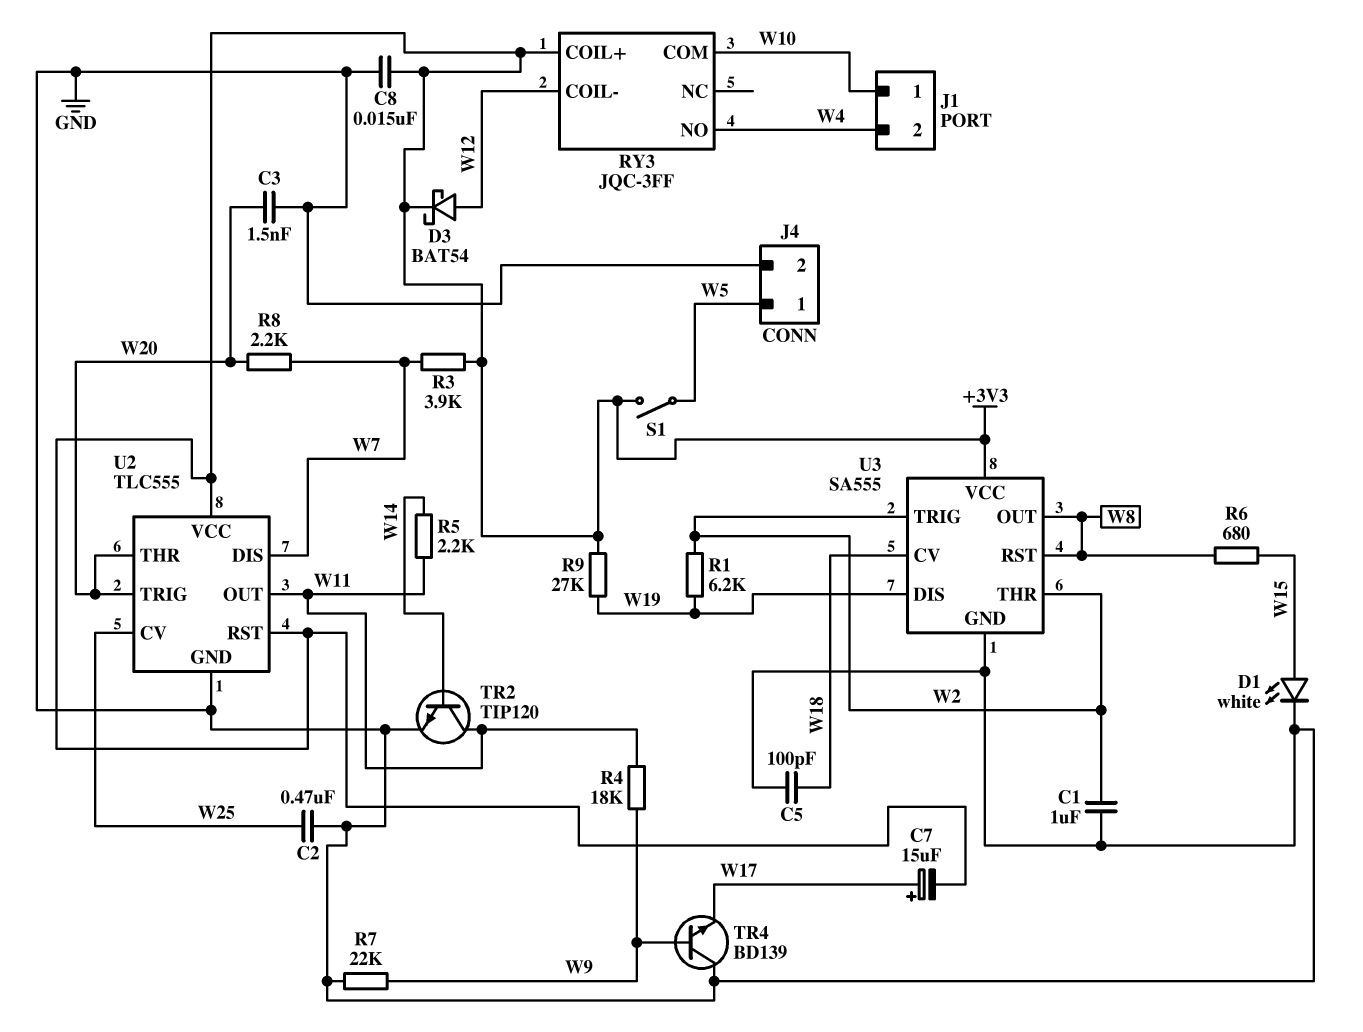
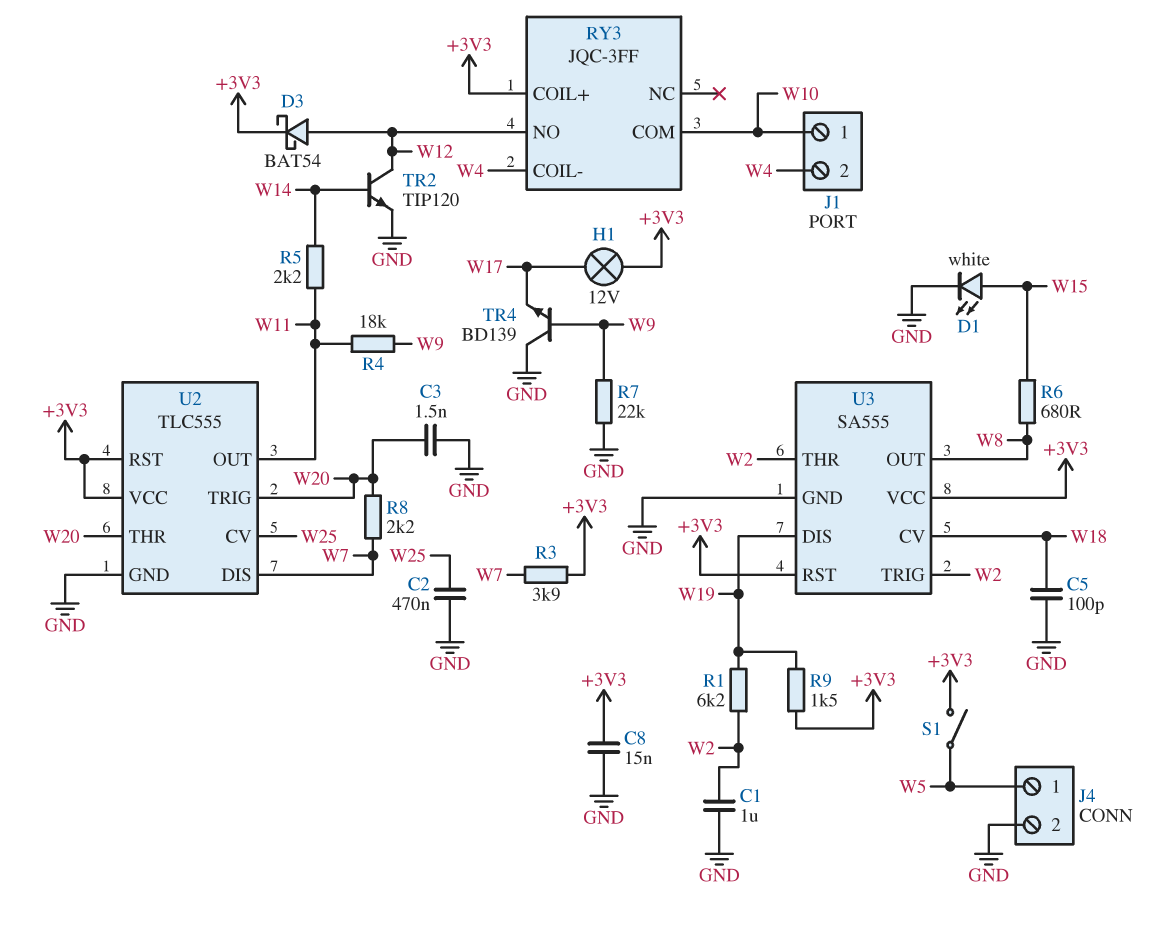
C7: 15uF (plus W17, minus +3V3) -> none
H1: none -> lamp 12V (+3V3, W17)
R9: 27k (+3V3, W19) -> 1.5k (+3V3, W19)
RY3 pin COIL-: W12 -> W4
RY3 pin NO: W4 -> W12
TR2: NPN TIP120 (B W14, C W11, E GND) -> NPN TIP120 (B W14, C W12, E GND)
U3 pin RST: W8 -> +3V3

